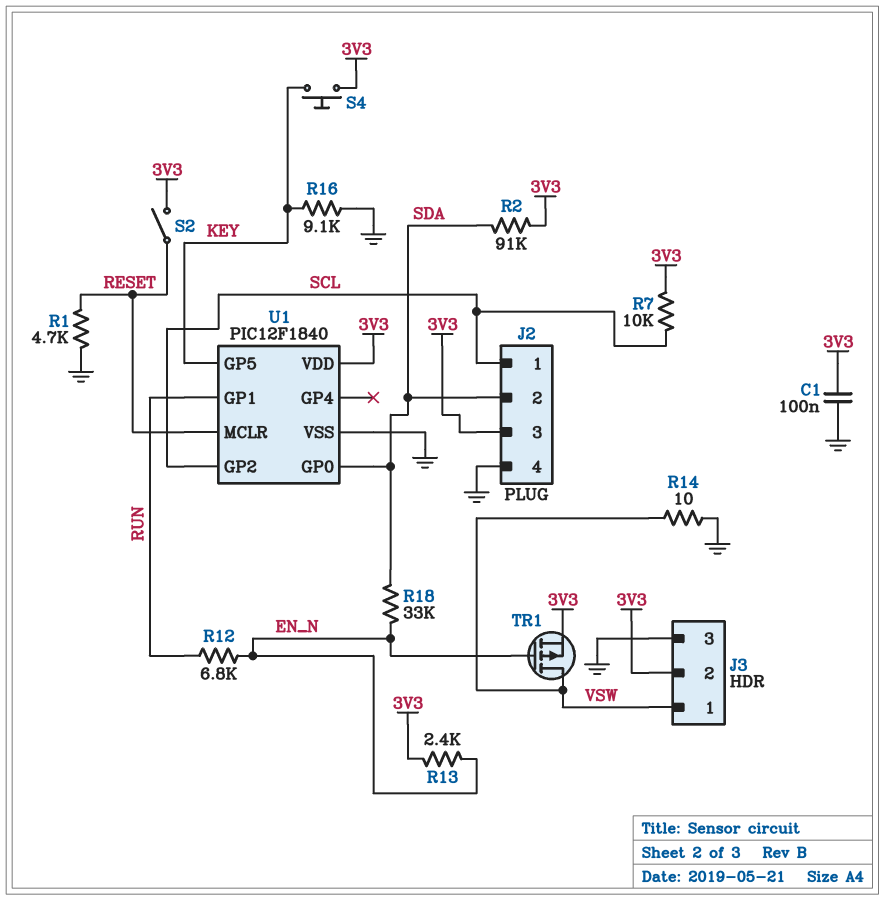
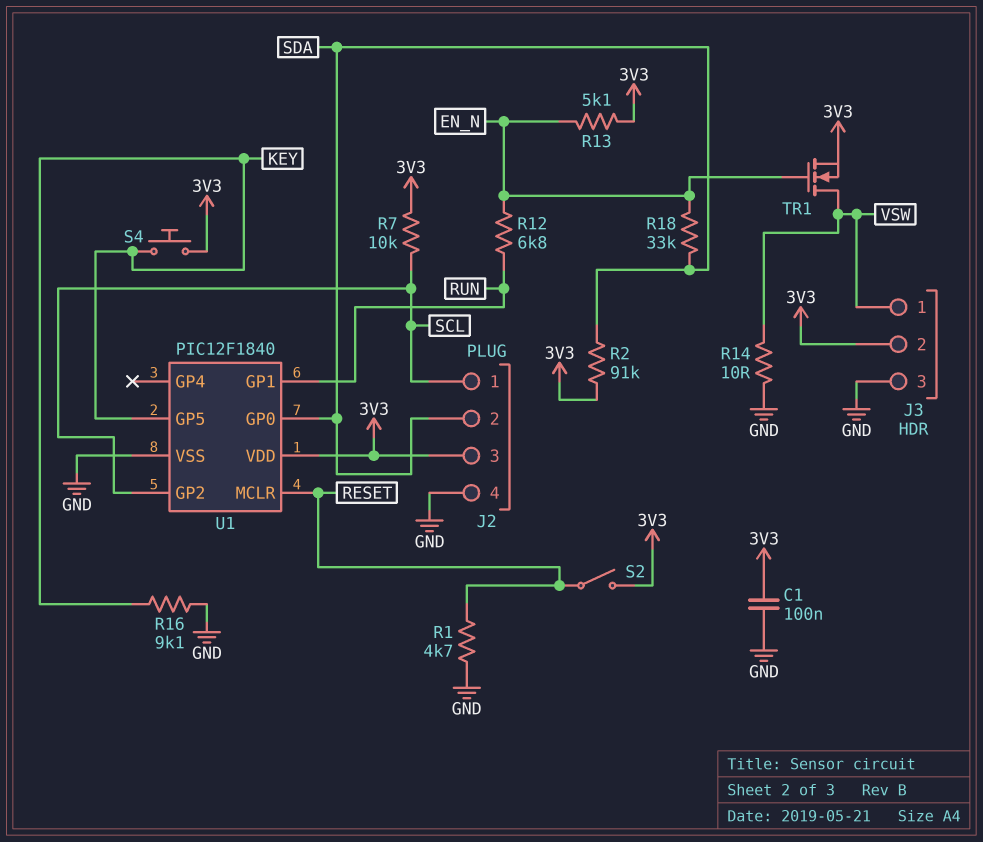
R13: 2.4k (3V3, EN_N) -> 5.1k (3V3, EN_N)
TR1: PMOS (G EN_N, D VSW, S 3V3) -> NMOS (G EN_N, D VSW, S 3V3)

